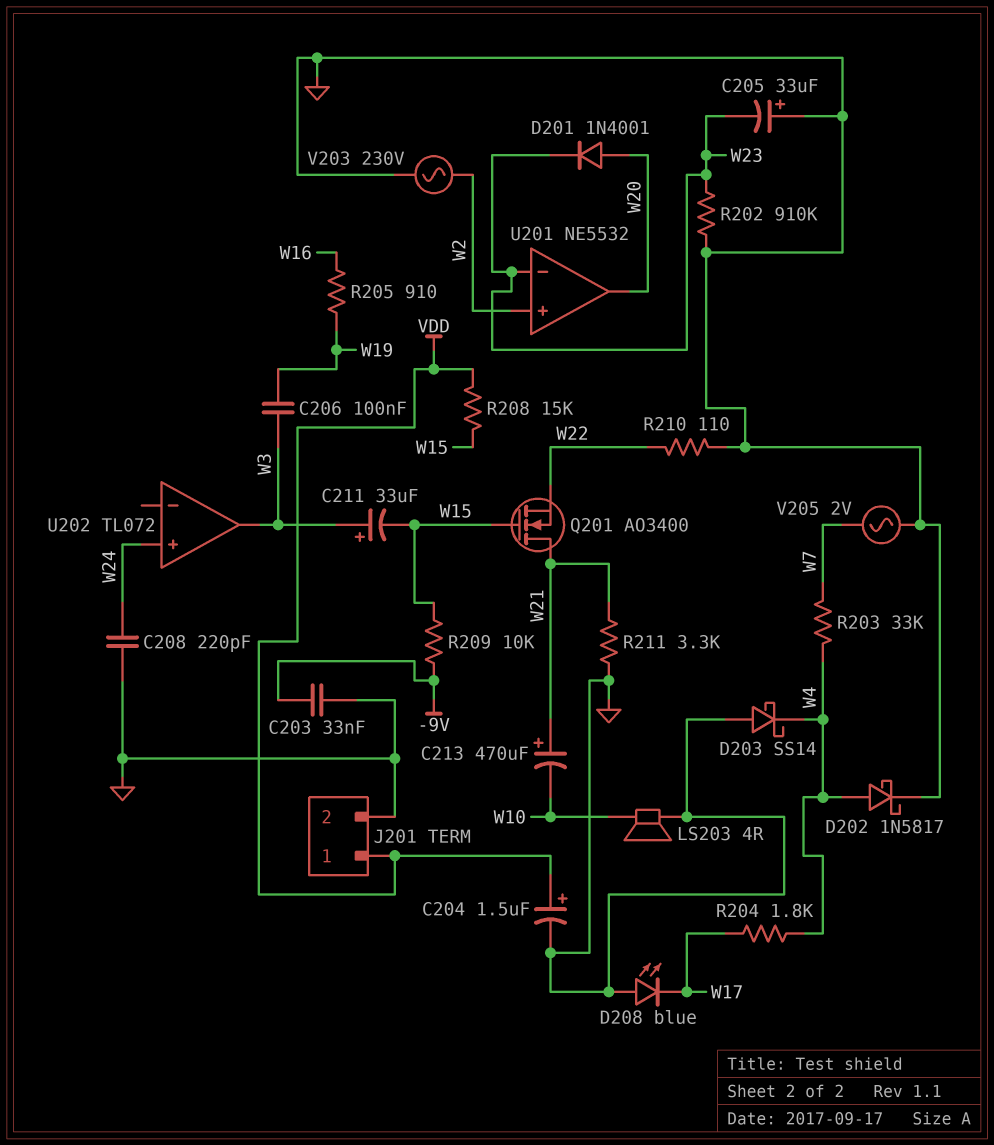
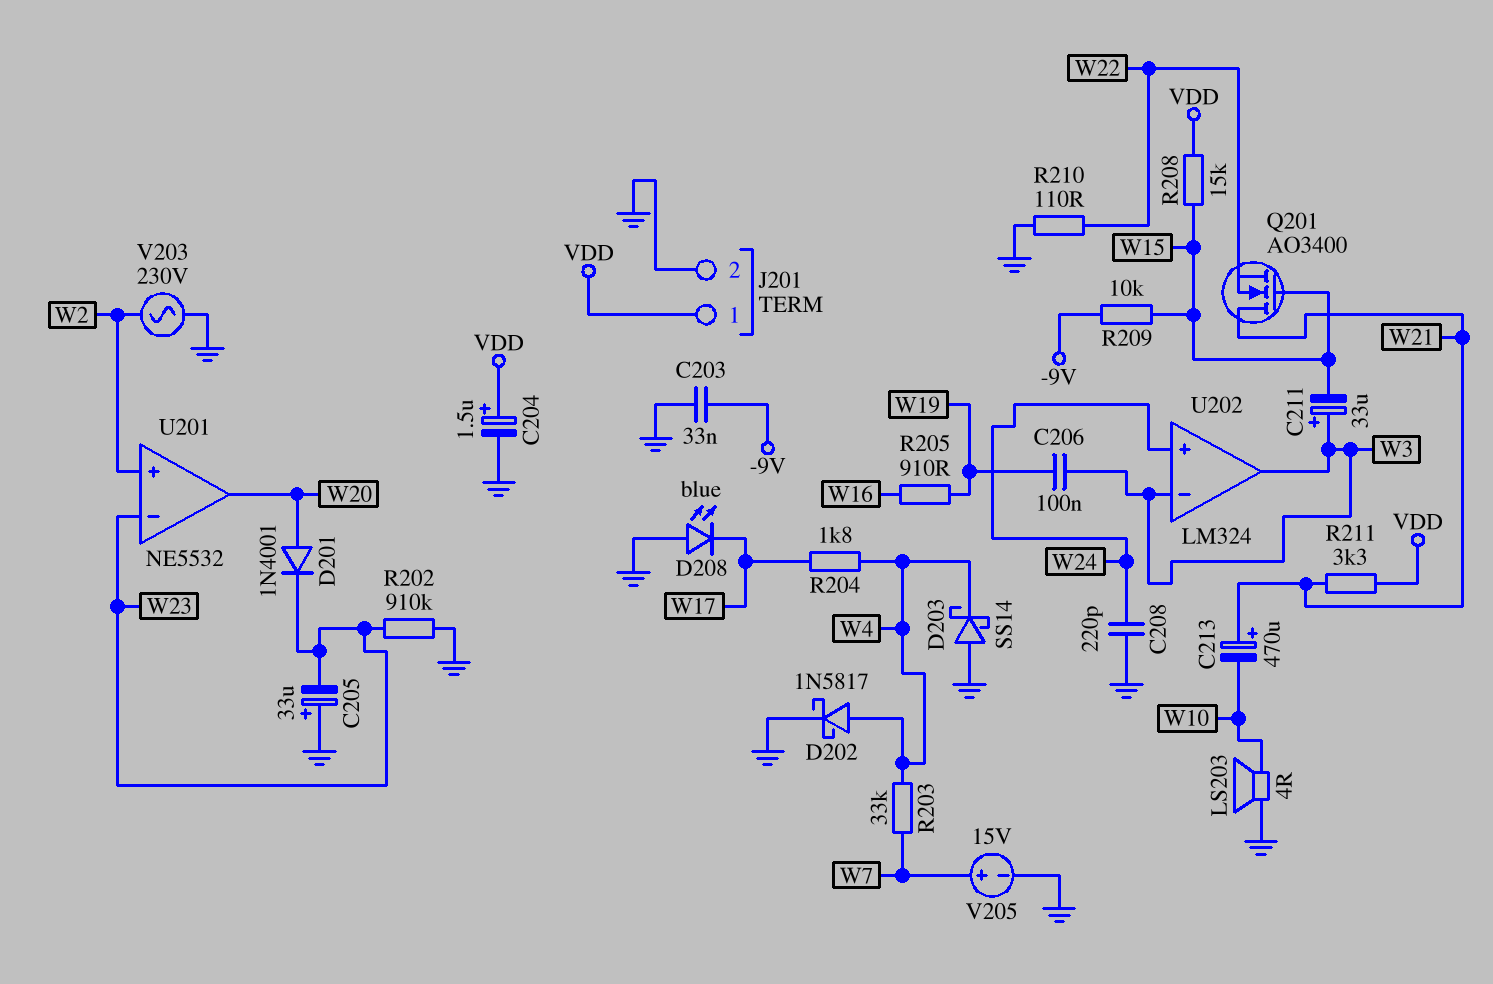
R211: 3.3k (GND, W21) -> 3.3k (VDD, W21)
U202: TL072 -> LM324
U202 pin in-: none -> W3
V205: AC 2V (GND, W7) -> 15V (plus W7, minus GND)

